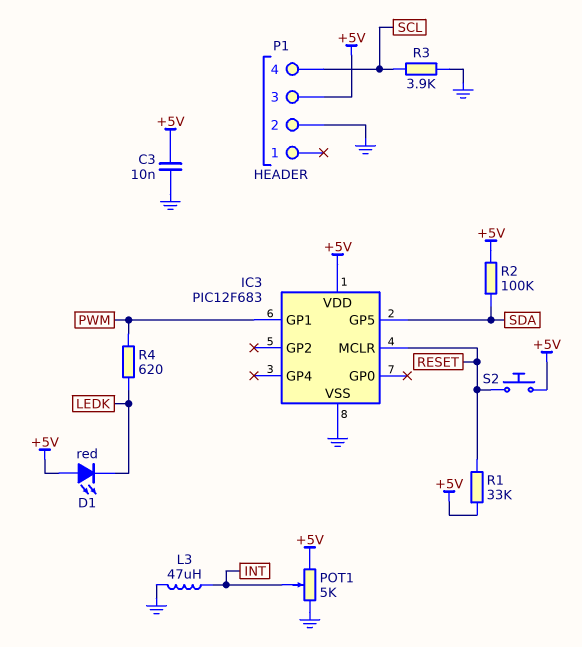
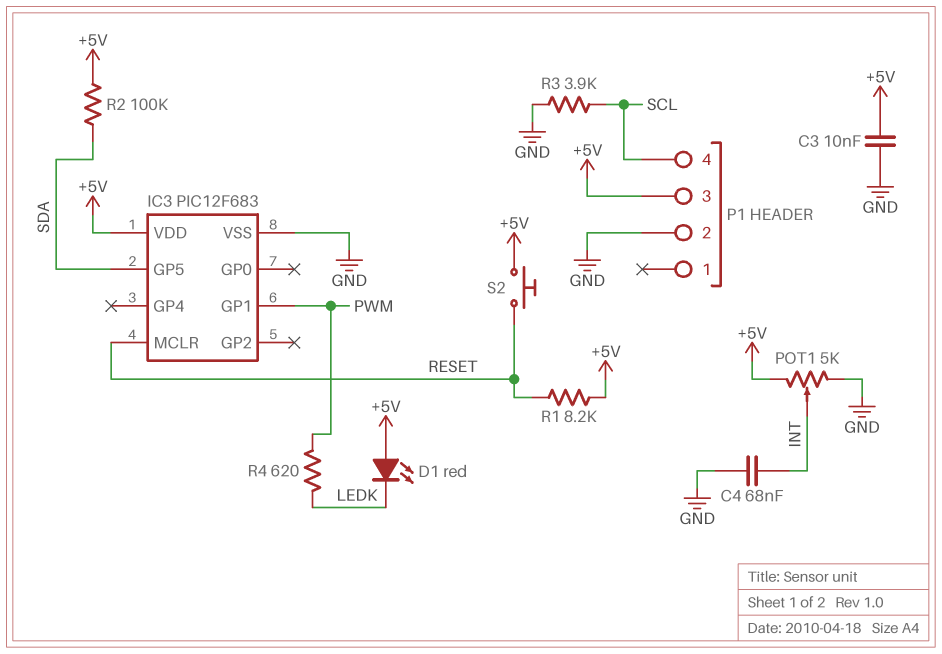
C4: none -> 68nF (GND, INT)
L3: 47uH (GND, INT) -> none
R1: 33k (+5V, RESET) -> 8.2k (+5V, RESET)

